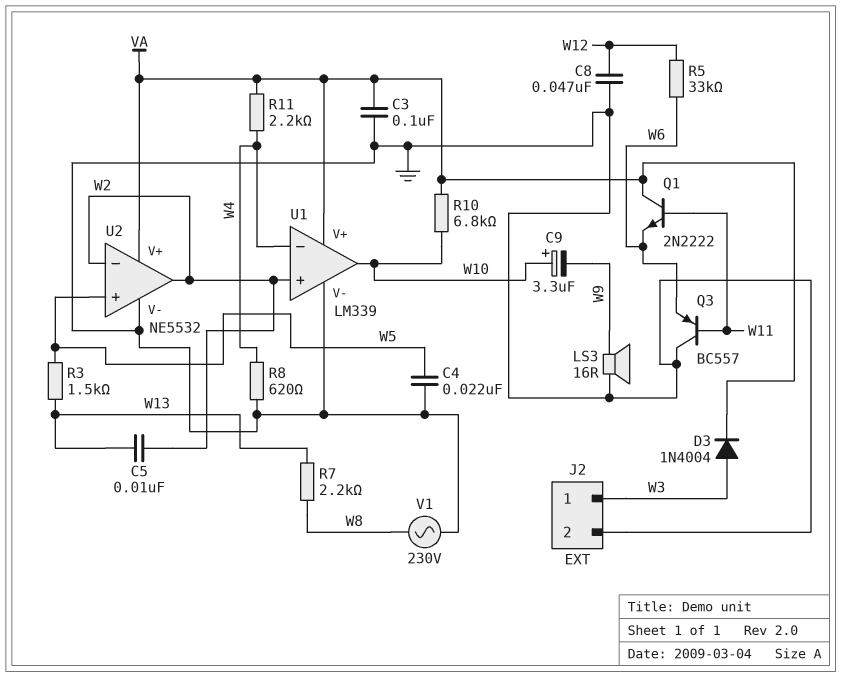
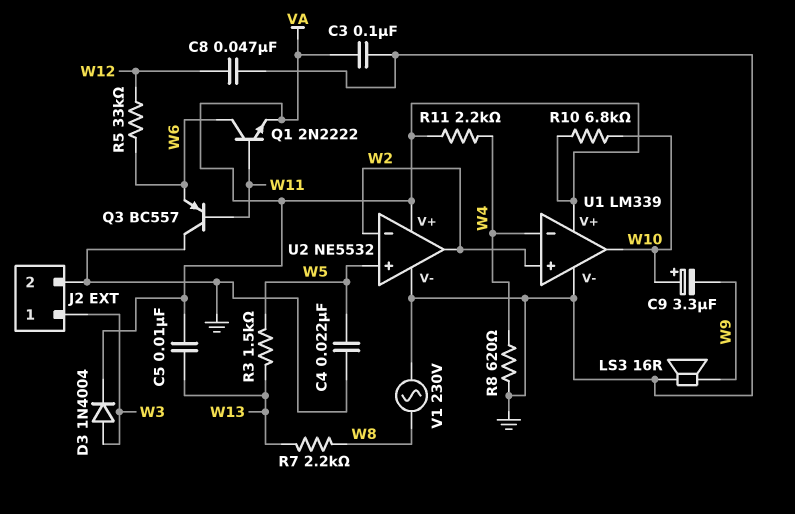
C5: 10nF (W2, W13) -> 10nF (VA, W13)
Q1: NPN 2N2222 (B W11, C VA, E W6) -> NPN 2N2222 (B W11, C W6, E VA)

